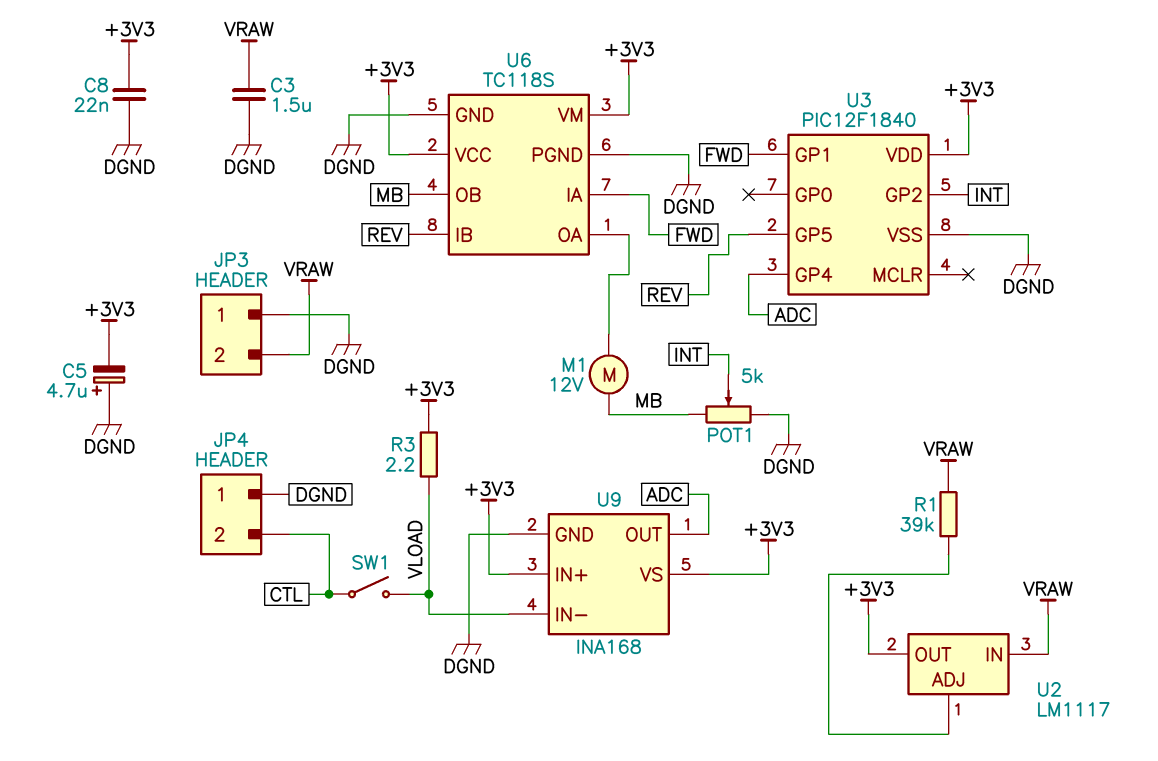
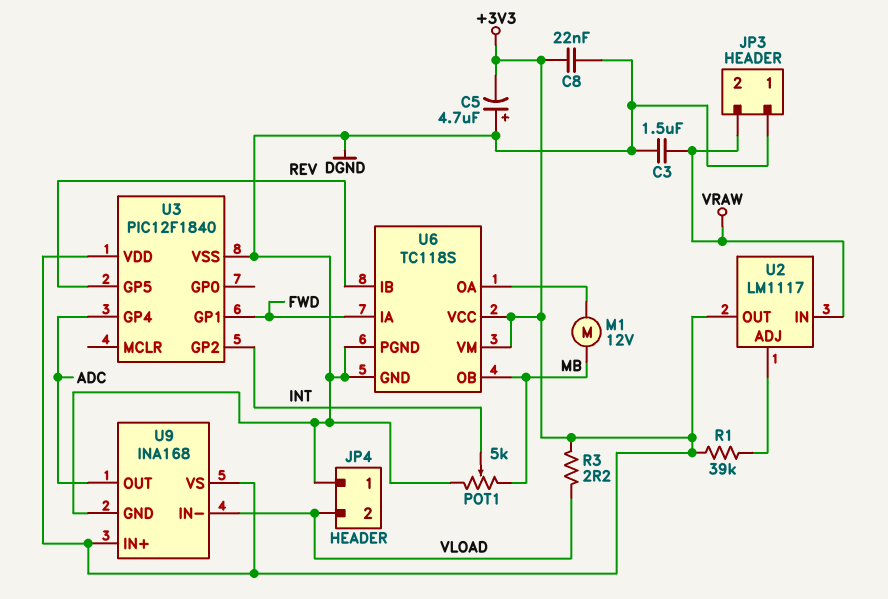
JP4 pin 2: CTL -> VLOAD
R1: 39k (U2/ADJ, VRAW) -> 39k (+3V3, U2/ADJ)
SW1: switch (CTL, VLOAD) -> none

